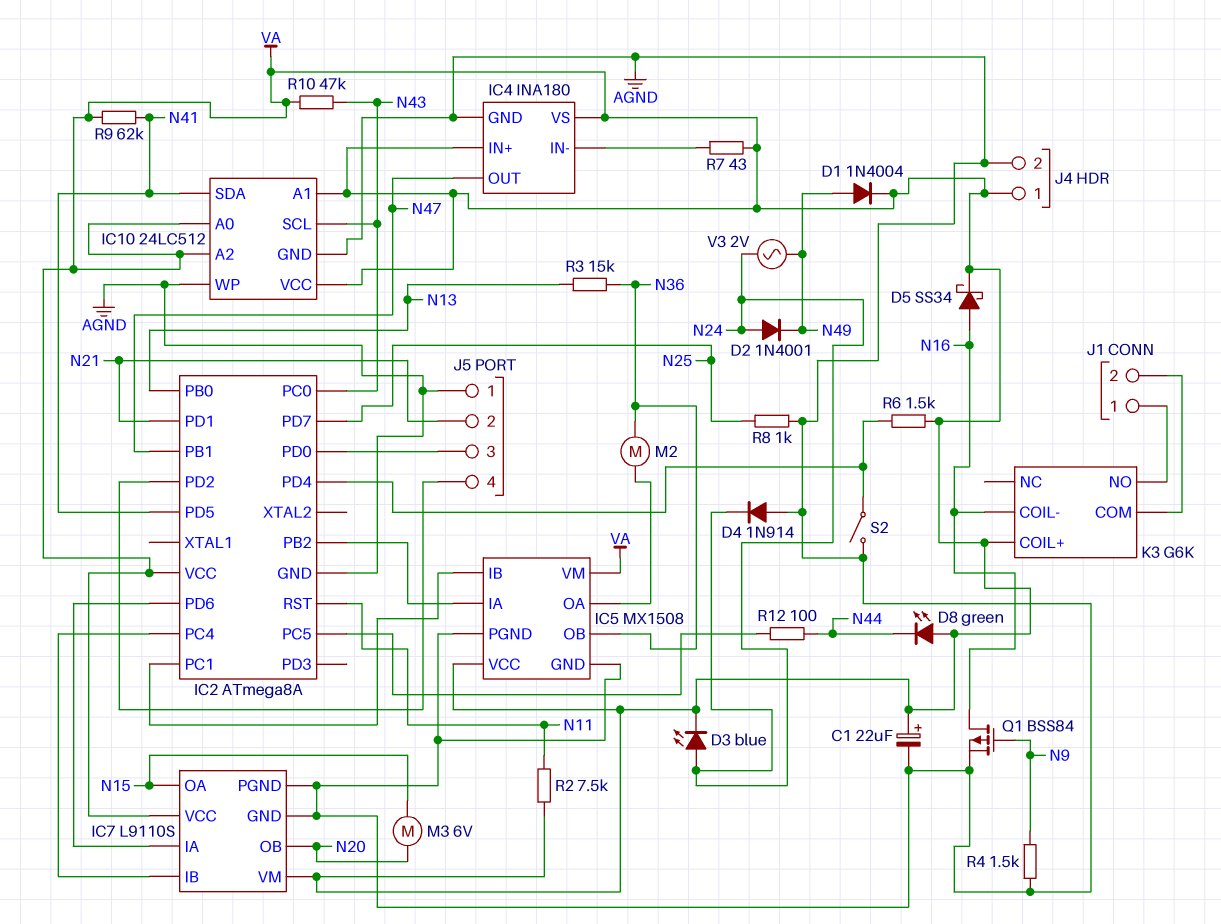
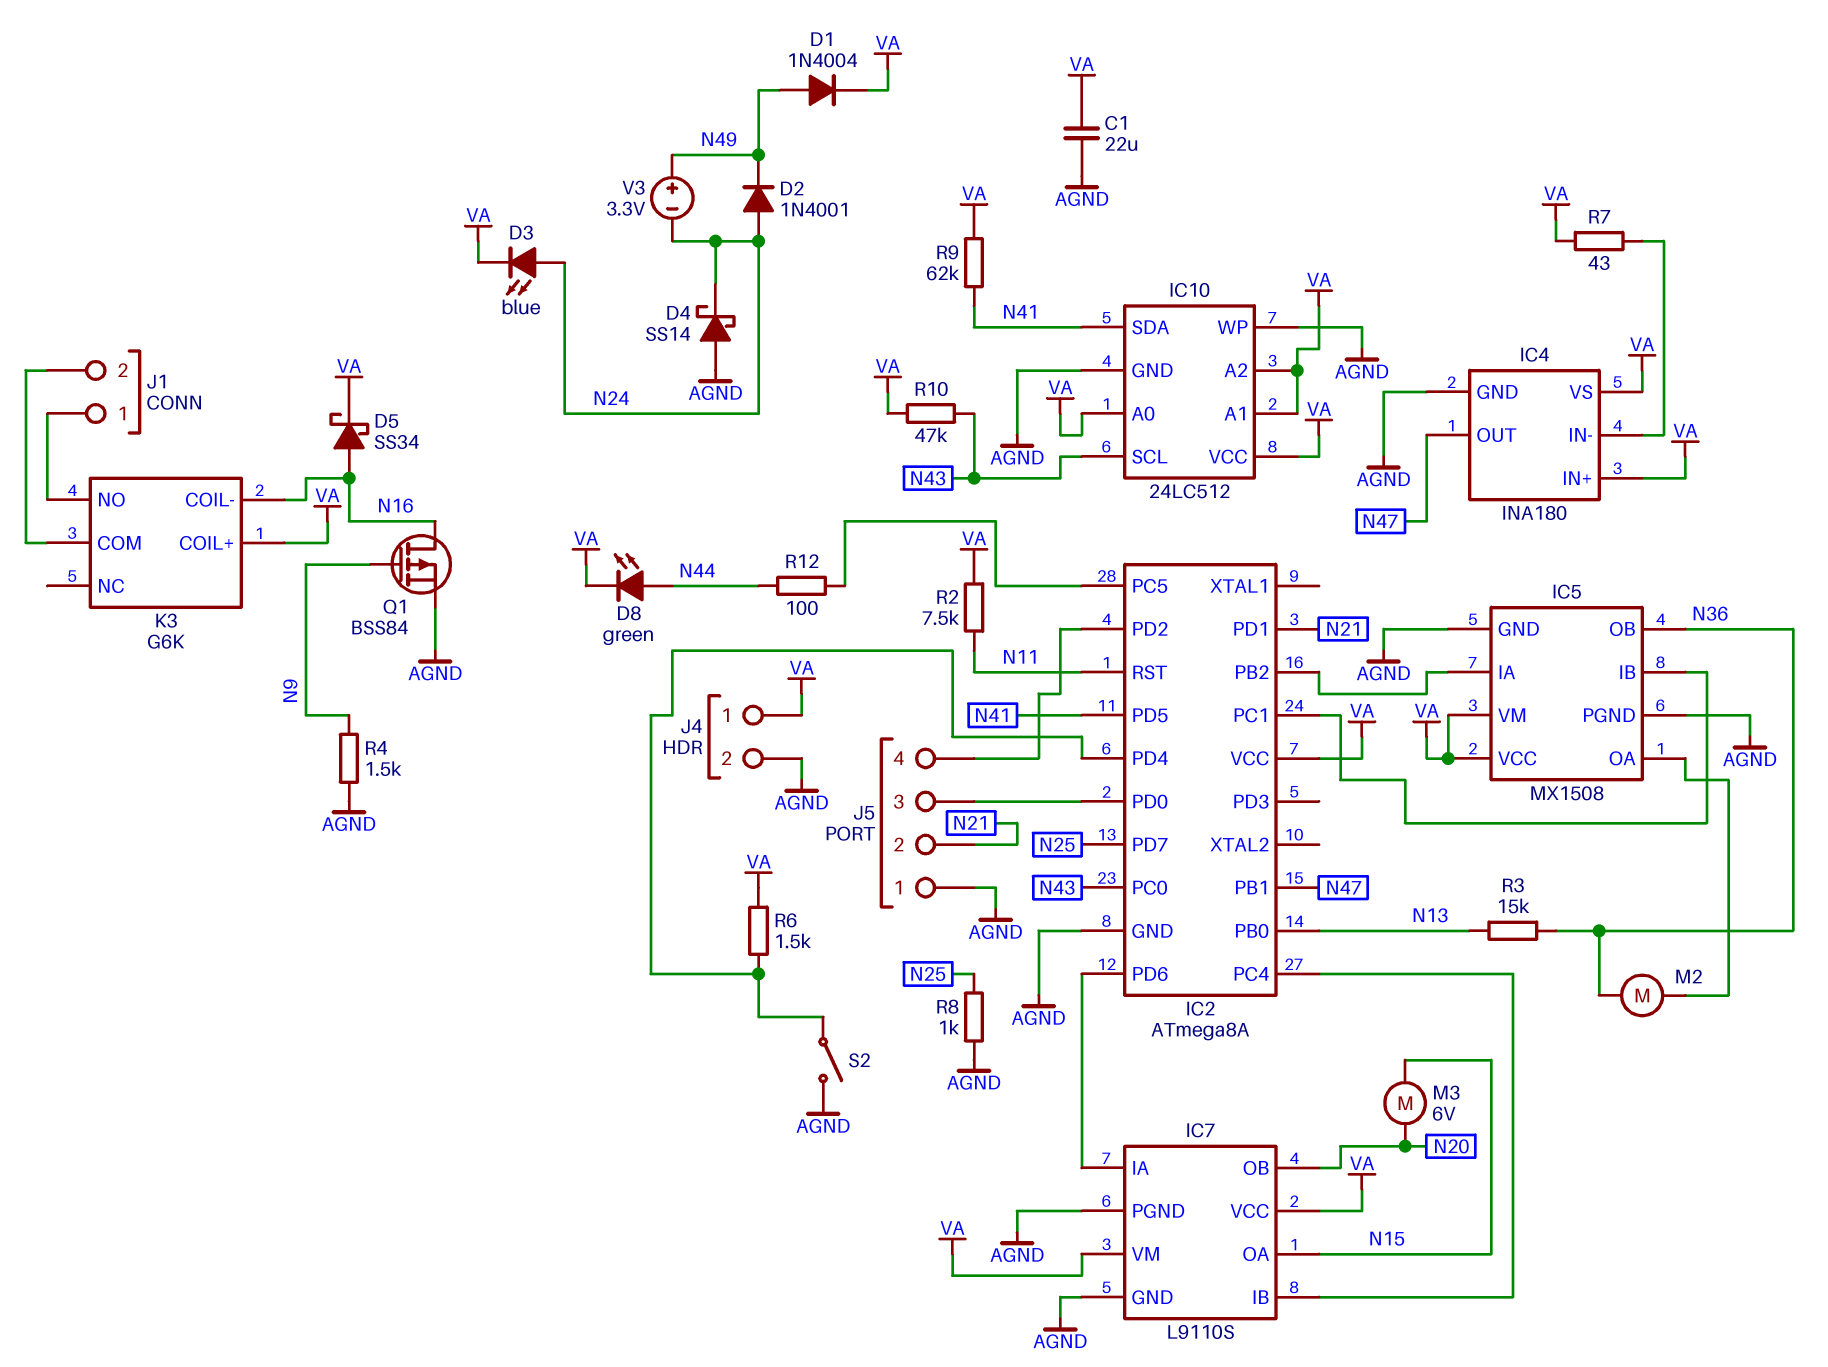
C1: 22uF (plus VA, minus AGND) -> 22uF (AGND, VA)
D4: diode 1N914 (A AGND, K N24) -> schottky SS14 (A AGND, K N24)
D8: LED green (A VA, K N44) -> LED green (A N44, K VA)
V3: AC 2V (N24, N49) -> 3.3V (plus N49, minus N24)

